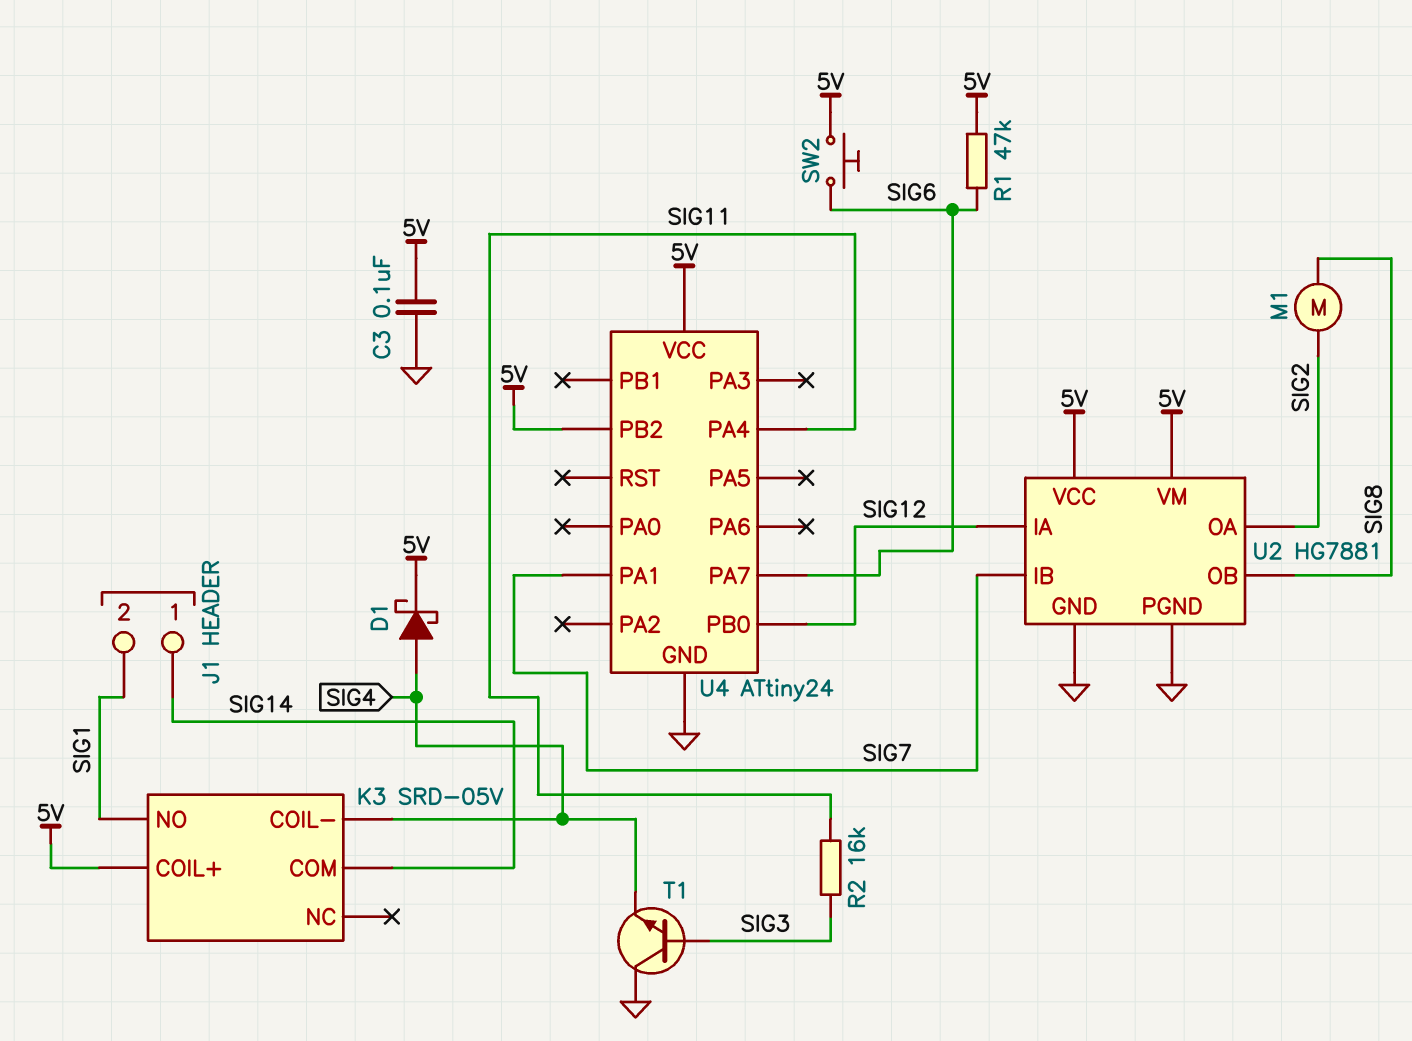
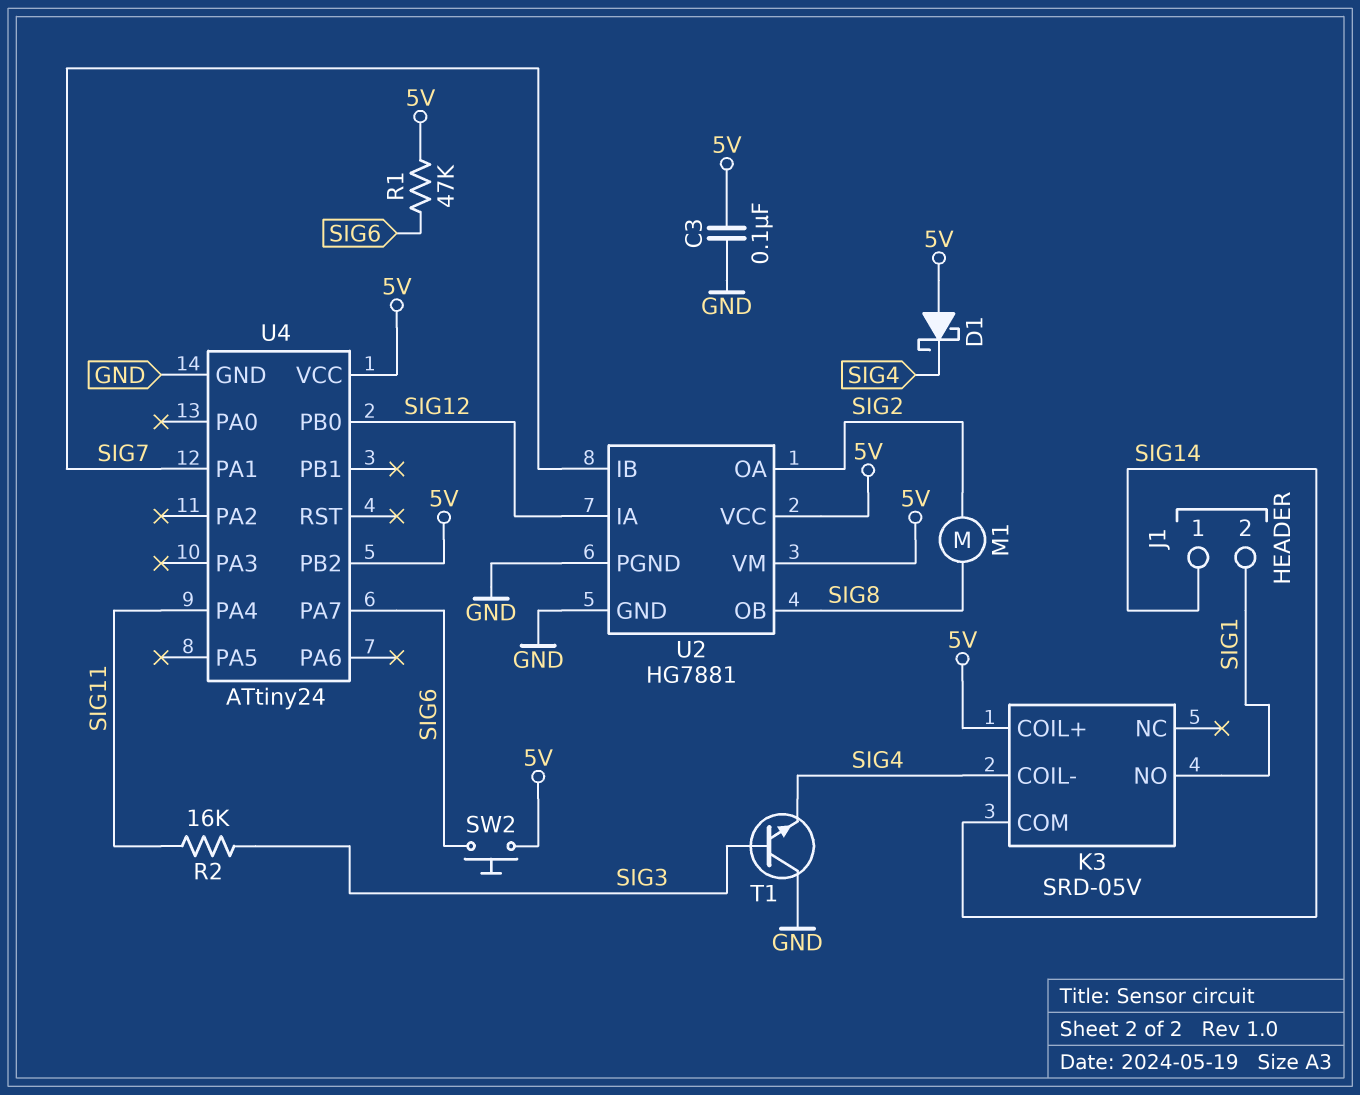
D1: schottky (A SIG4, K 5V) -> schottky (A 5V, K SIG4)

